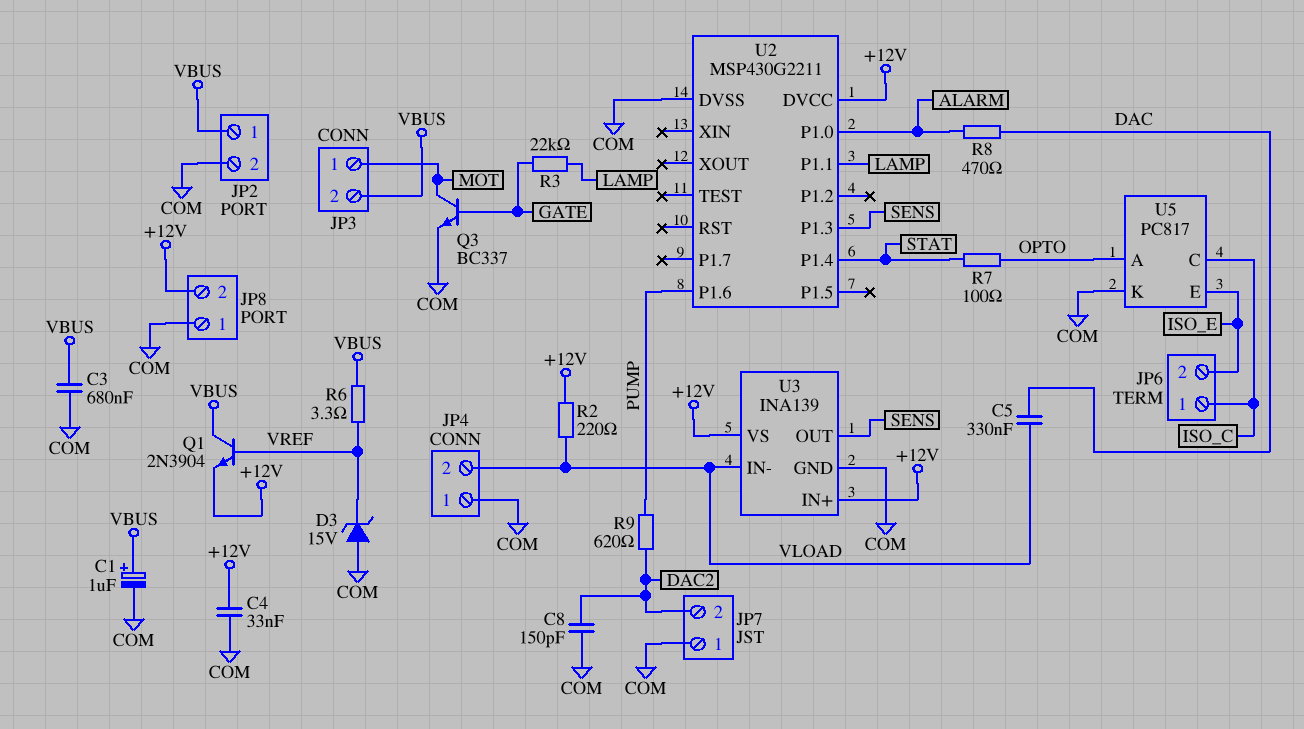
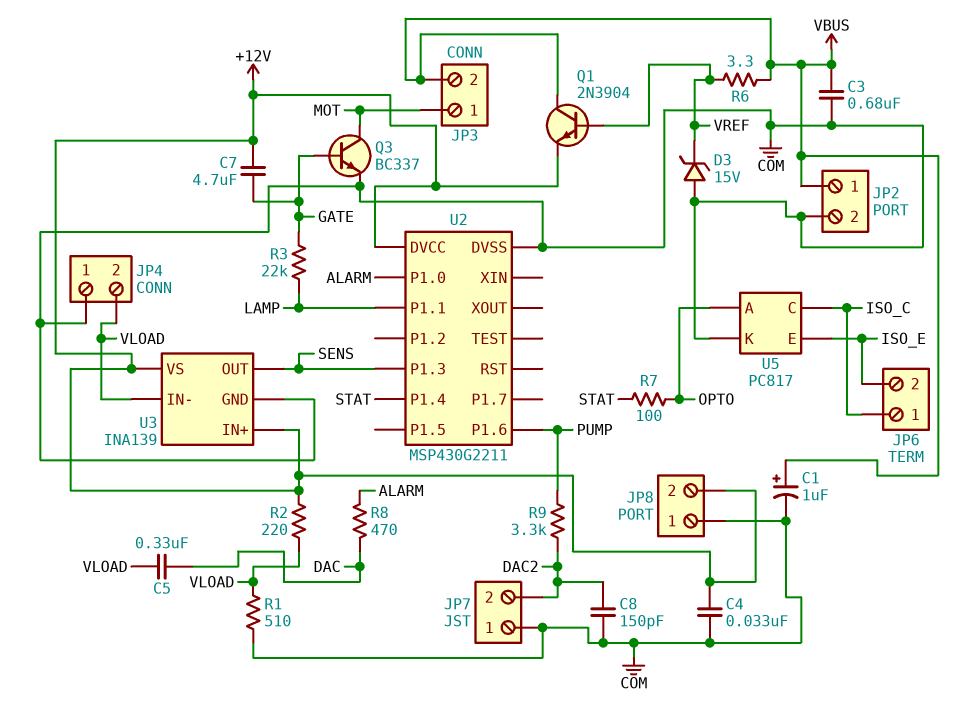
C7: none -> 4.7uF (+12V, GATE)
R1: none -> 510 (COM, VLOAD)
R9: 620 (DAC2, PUMP) -> 3.3k (DAC2, PUMP)

